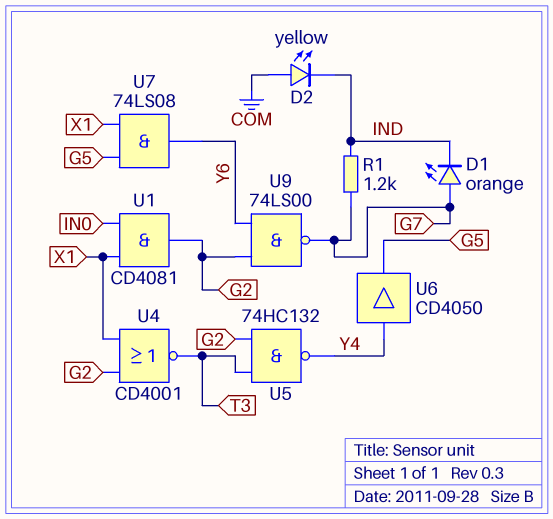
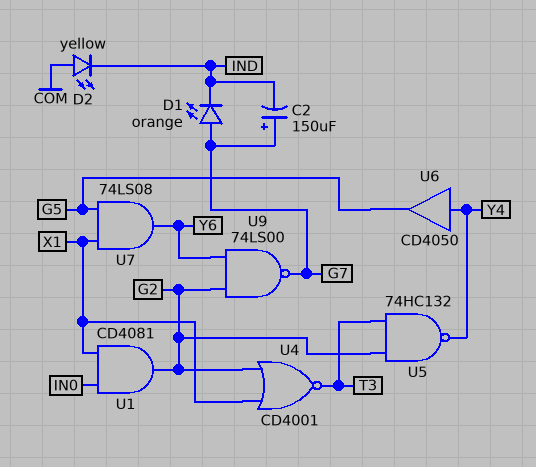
C2: none -> 150uF (plus G7, minus IND)
R1: 1.2k (G7, IND) -> none

